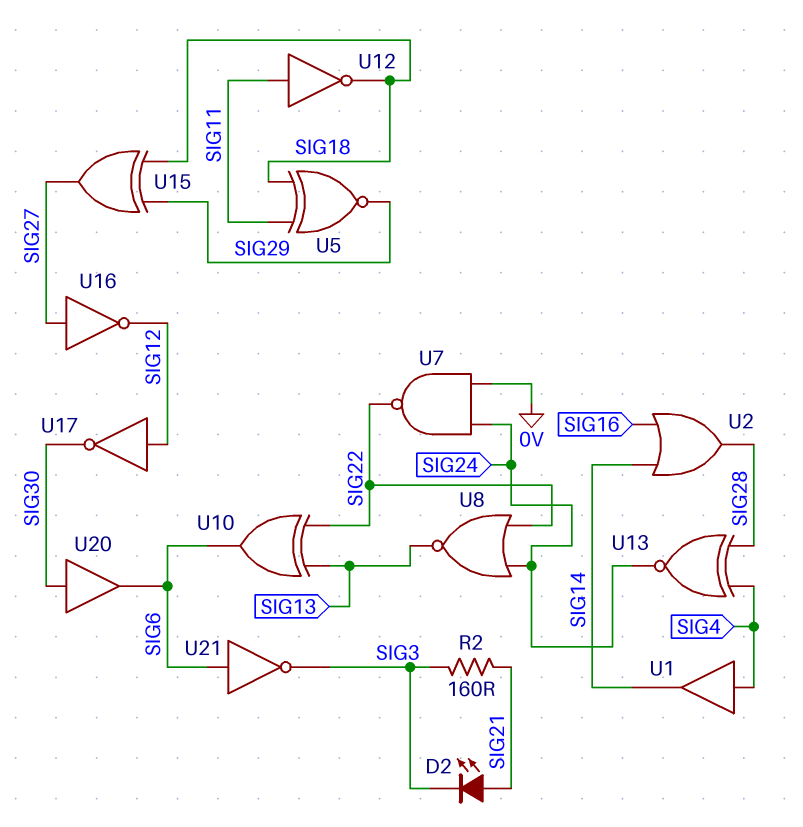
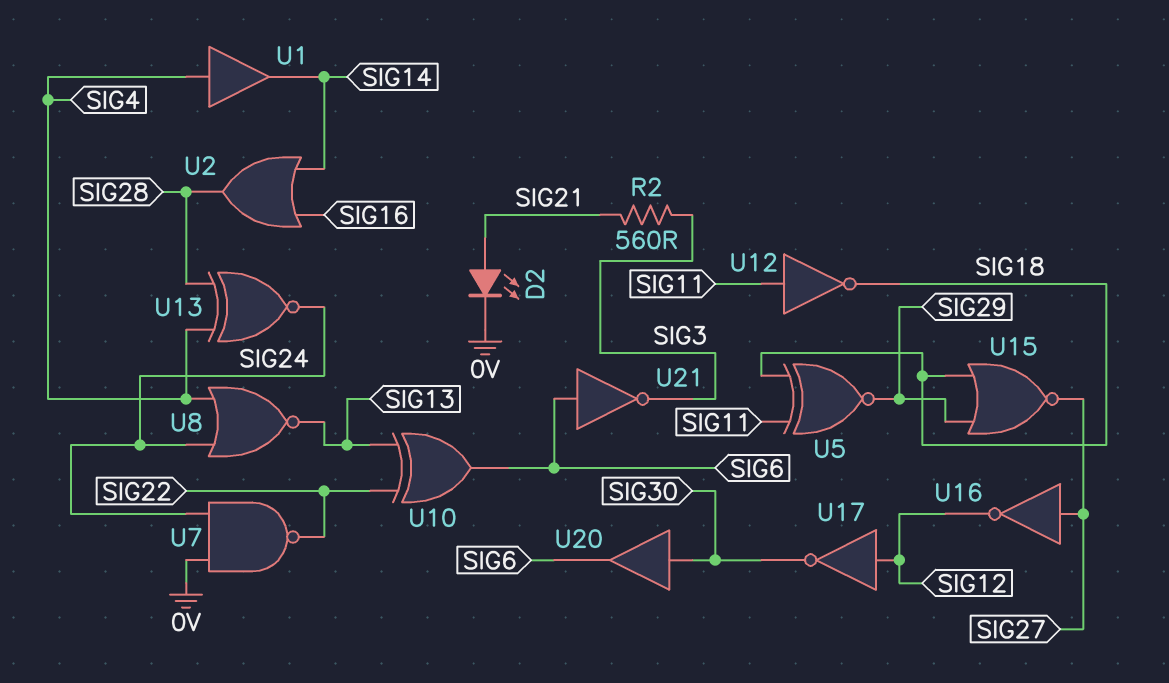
D2: LED (A SIG21, K SIG3) -> LED (A SIG21, K 0V)
R2: 160 (SIG3, SIG21) -> 560 (SIG3, SIG21)
U8: NOR (in SIG22, in SIG24, out SIG13) -> NOR (in SIG4, in SIG24, out SIG13)
U15: XOR (in SIG18, in SIG29, out SIG27) -> NOR (in SIG18, in SIG29, out SIG27)

